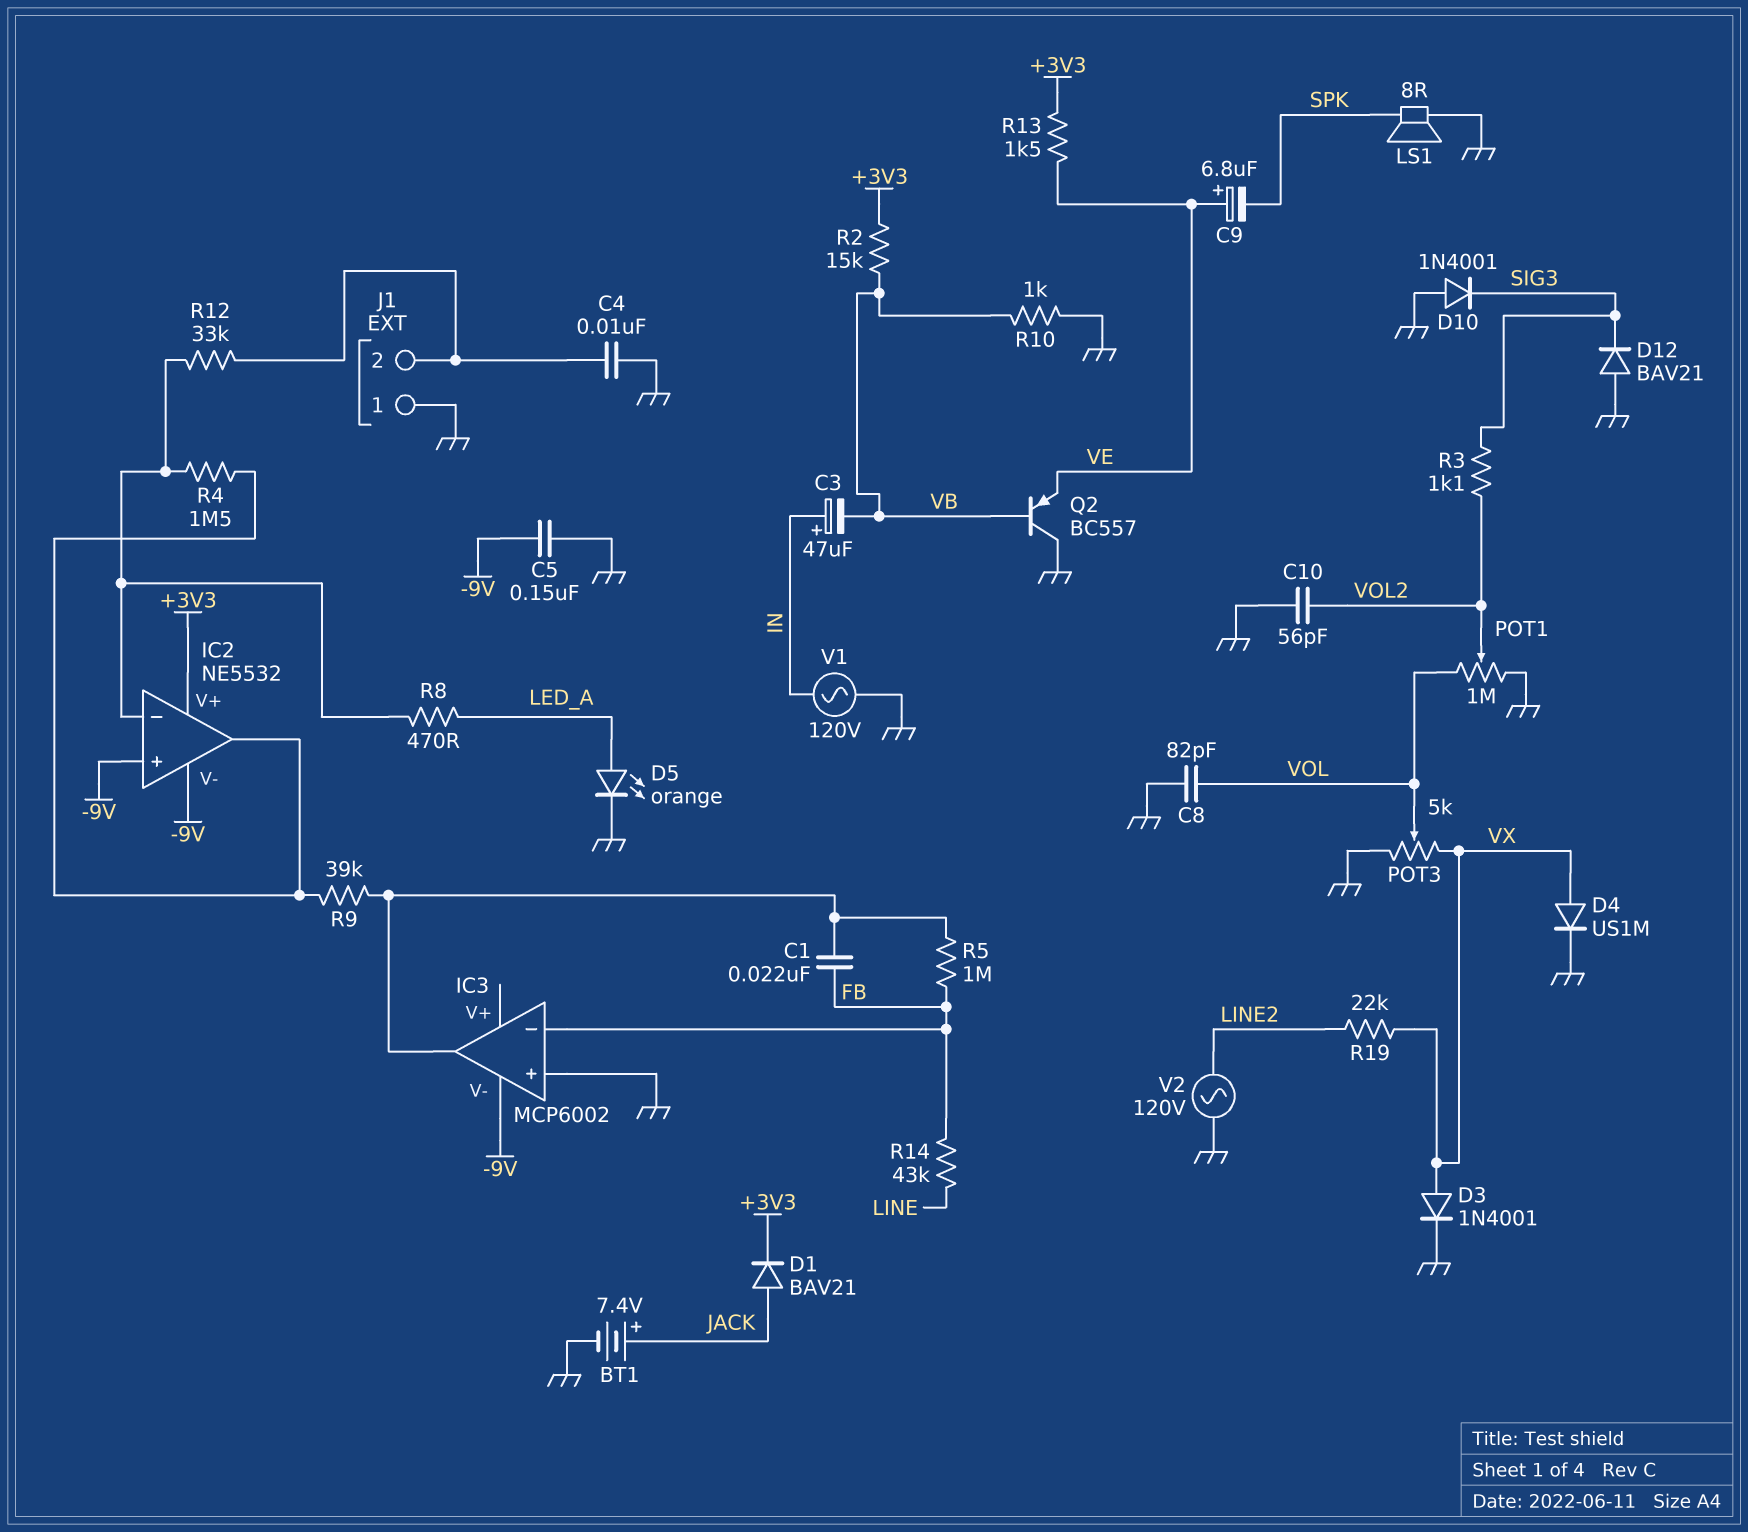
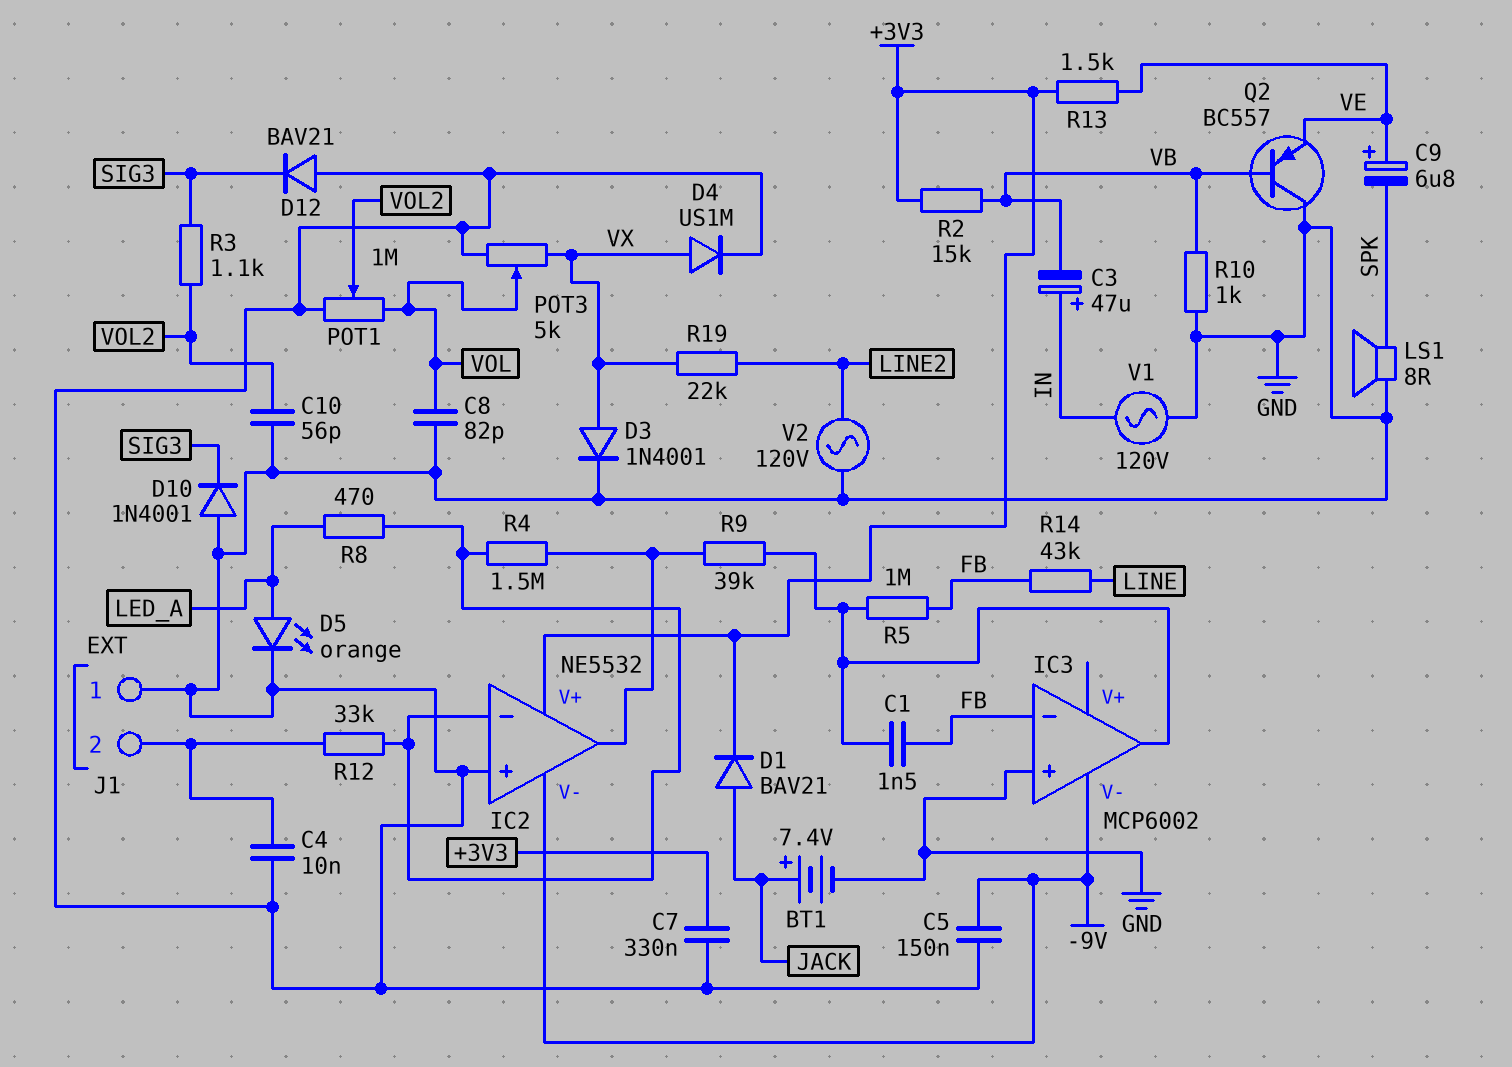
C1: 22nF (FB, IC3/out) -> 1.5nF (FB, IC3/out)
C7: none -> 330nF (+3V3, GND)
IC2 pin in+: -9V -> GND

